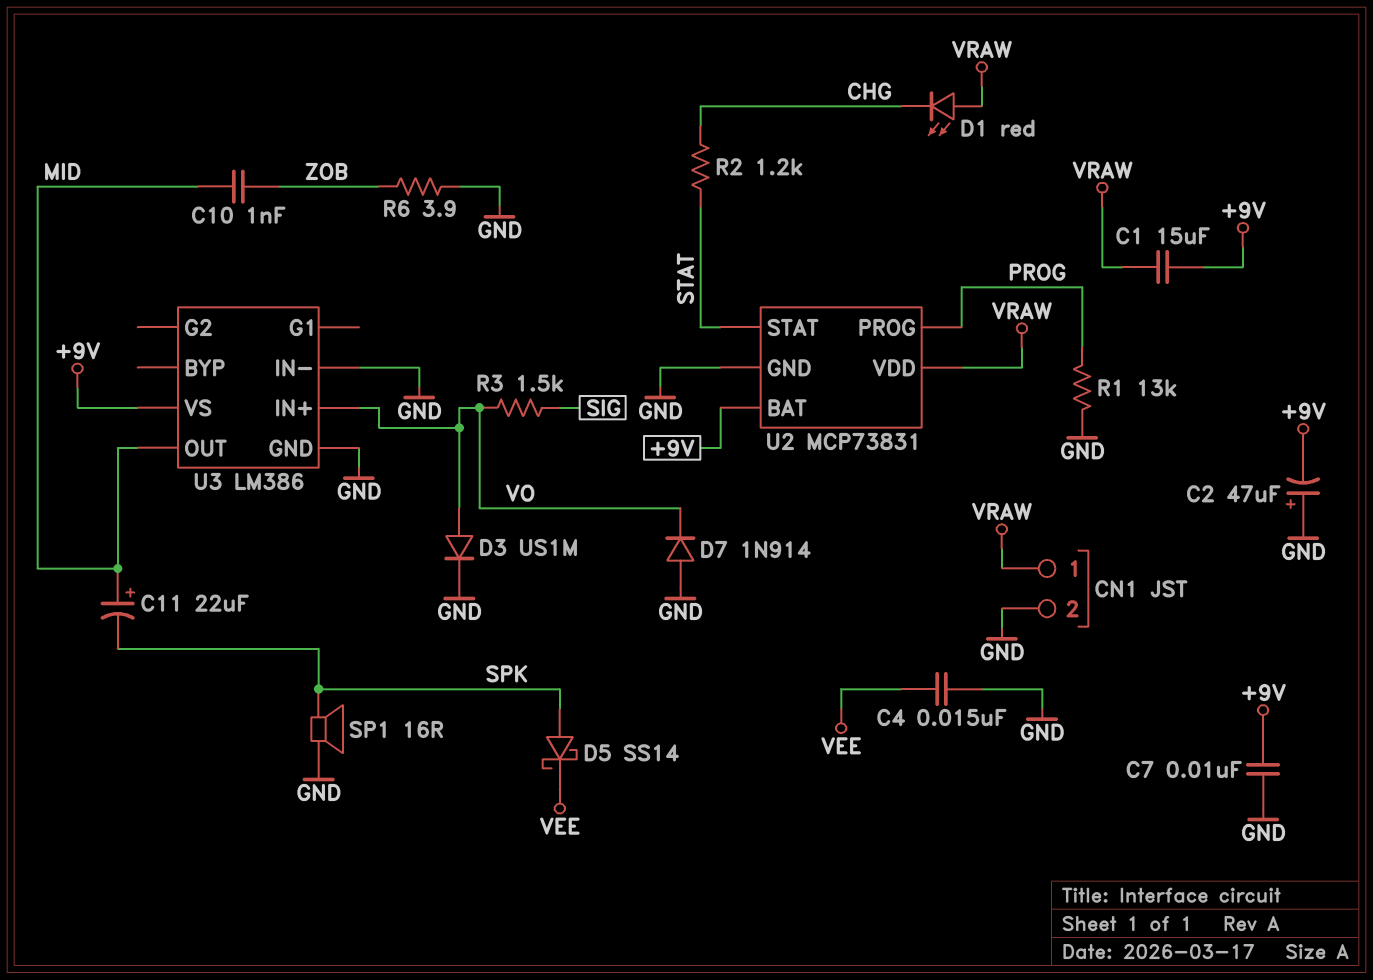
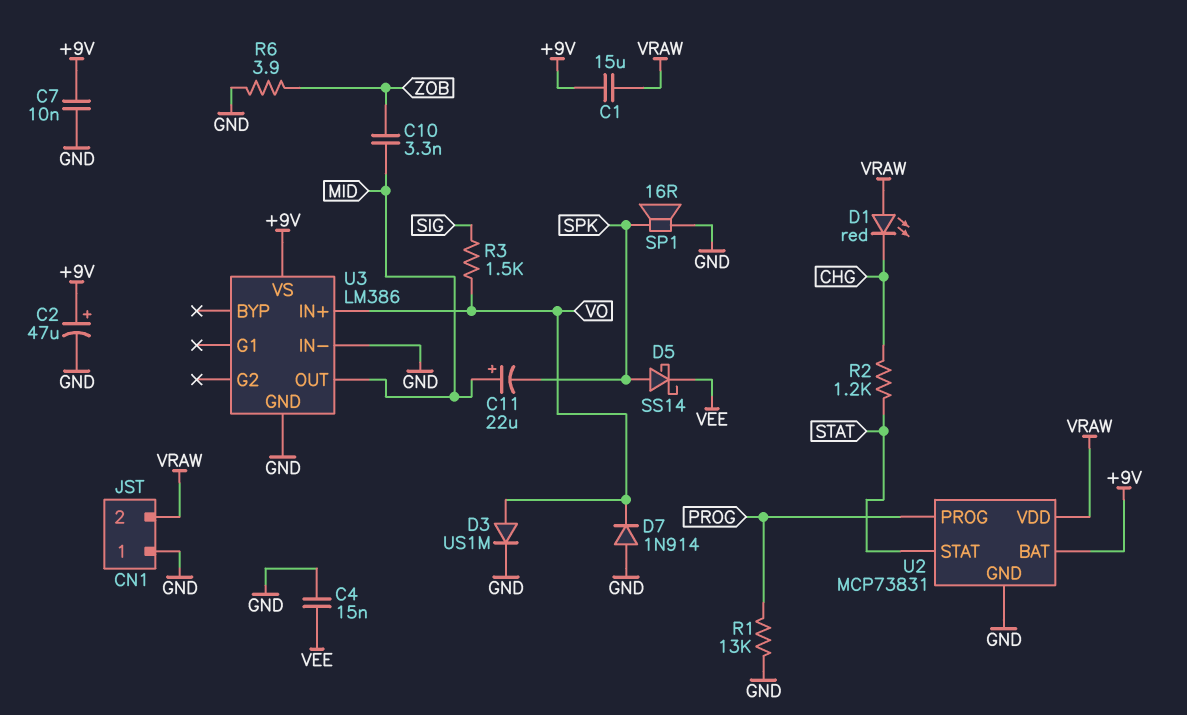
C2: 47uF (plus GND, minus +9V) -> 47uF (plus +9V, minus GND)
C10: 1nF (MID, ZOB) -> 3.3nF (MID, ZOB)
CN1 pin 1: VRAW -> GND
CN1 pin 2: GND -> VRAW

